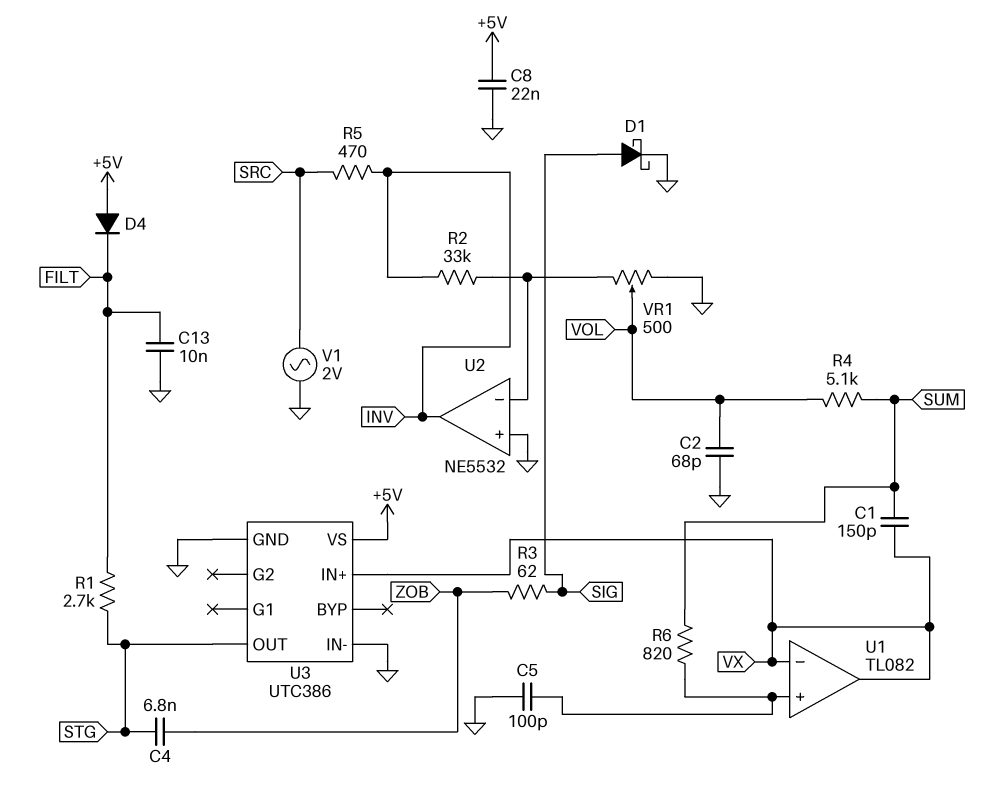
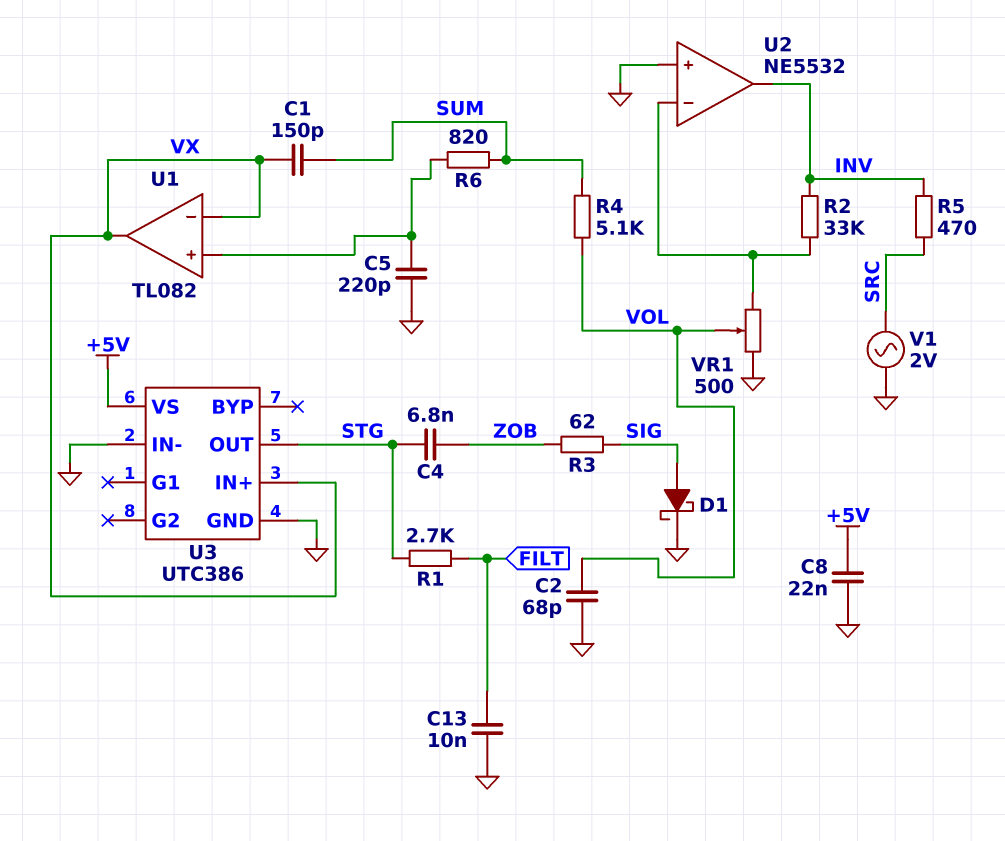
C5: 100pF (GND, U1/in+) -> 220pF (GND, U1/in+)
D4: diode (A +5V, K FILT) -> none

